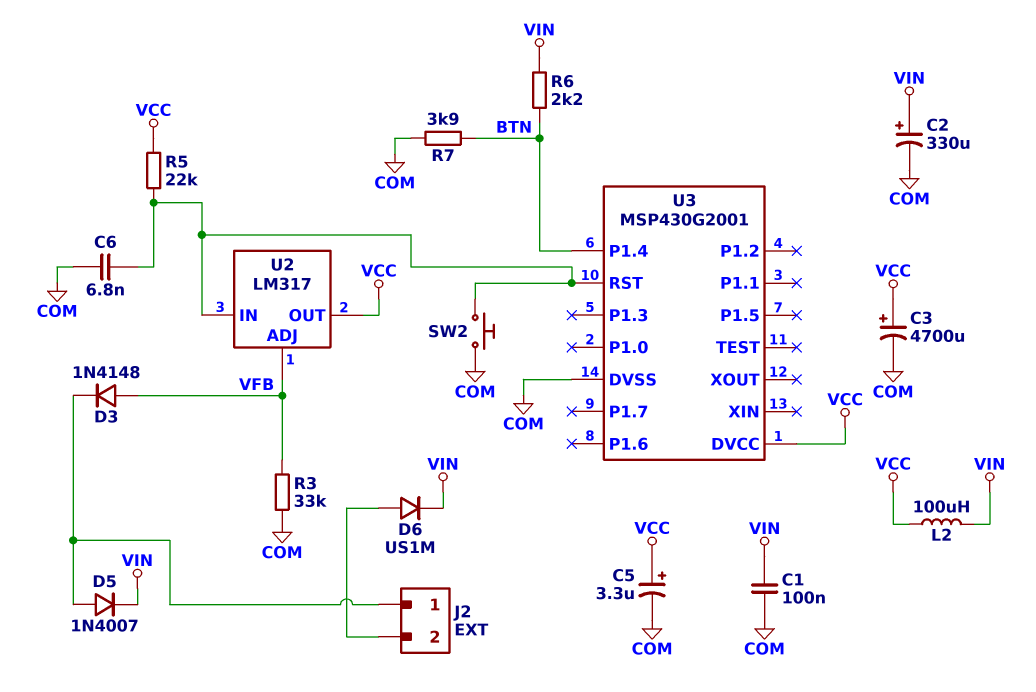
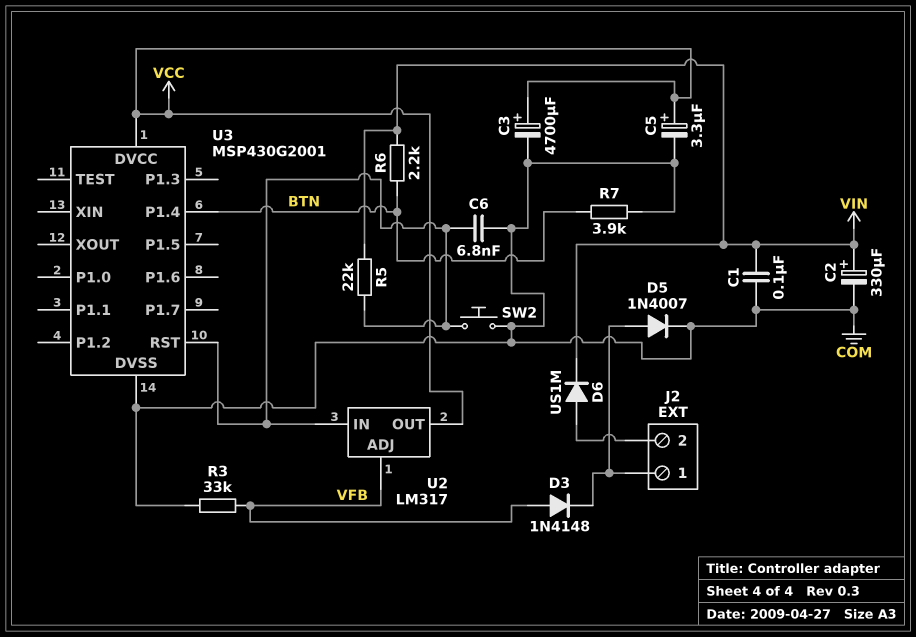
D5: diode 1N4007 (A J2/1, K VIN) -> diode 1N4007 (A J2/1, K COM)
L2: 100uH (VCC, VIN) -> none
R5: 22k (U2/IN, VCC) -> 22k (U2/IN, VIN)

